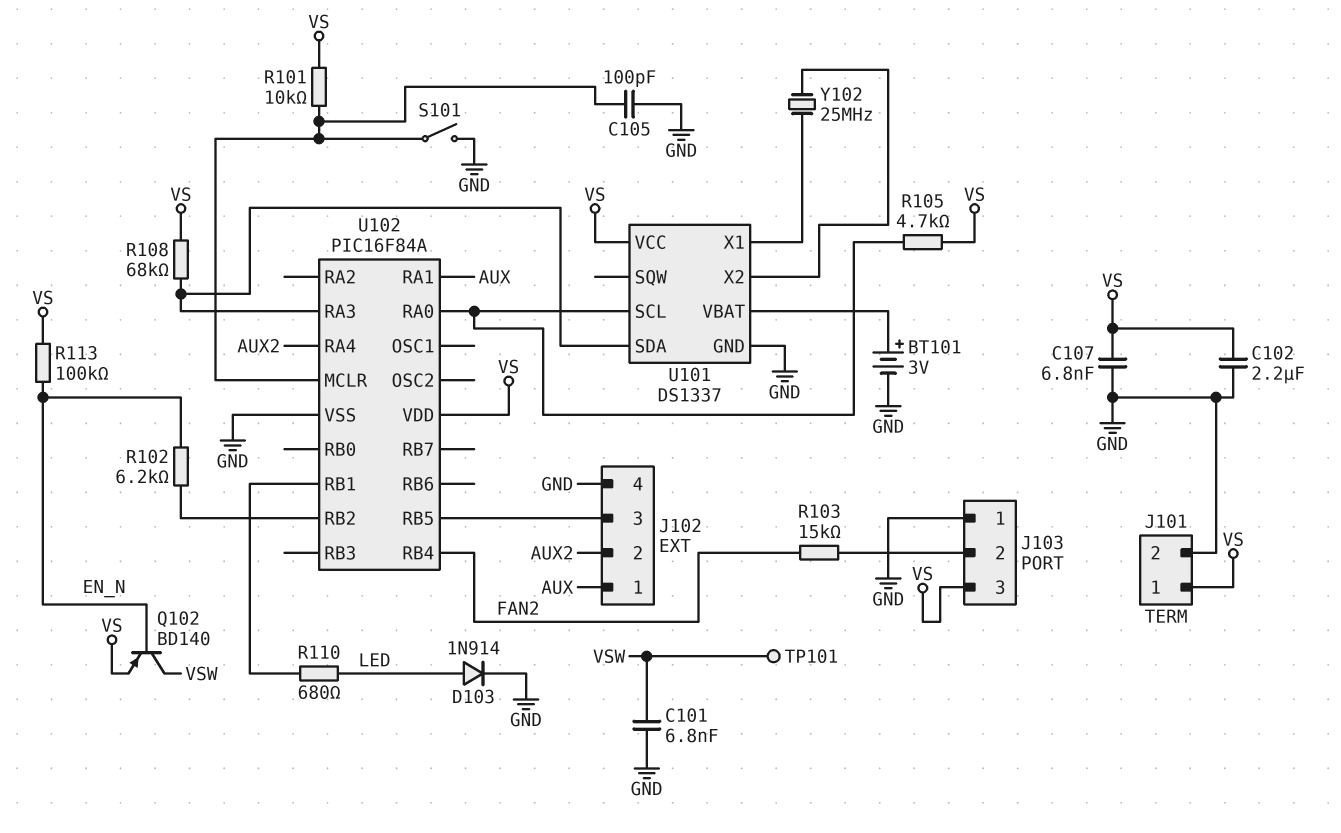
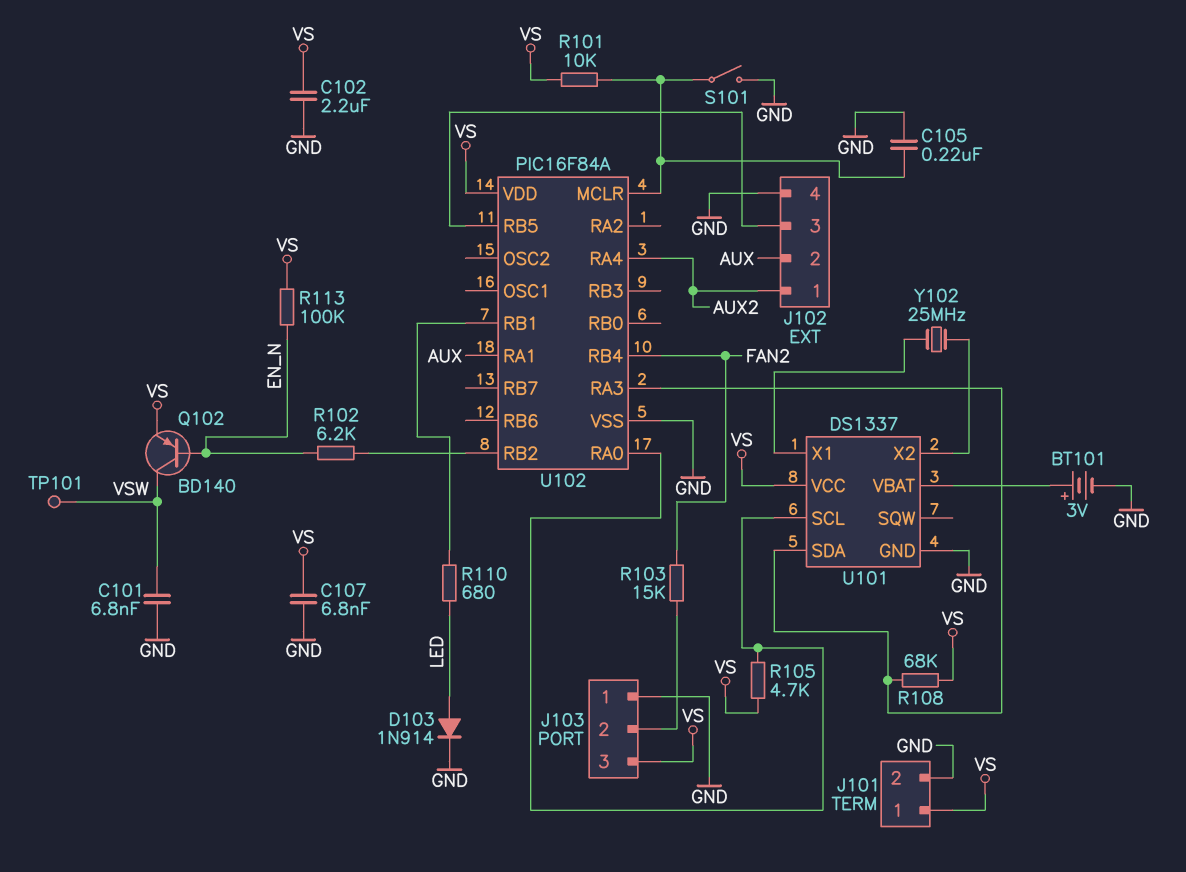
C105: 100pF (GND, U102/MCLR) -> 220nF (GND, U102/MCLR)
J102 pin 1: AUX -> AUX2
J102 pin 2: AUX2 -> AUX

